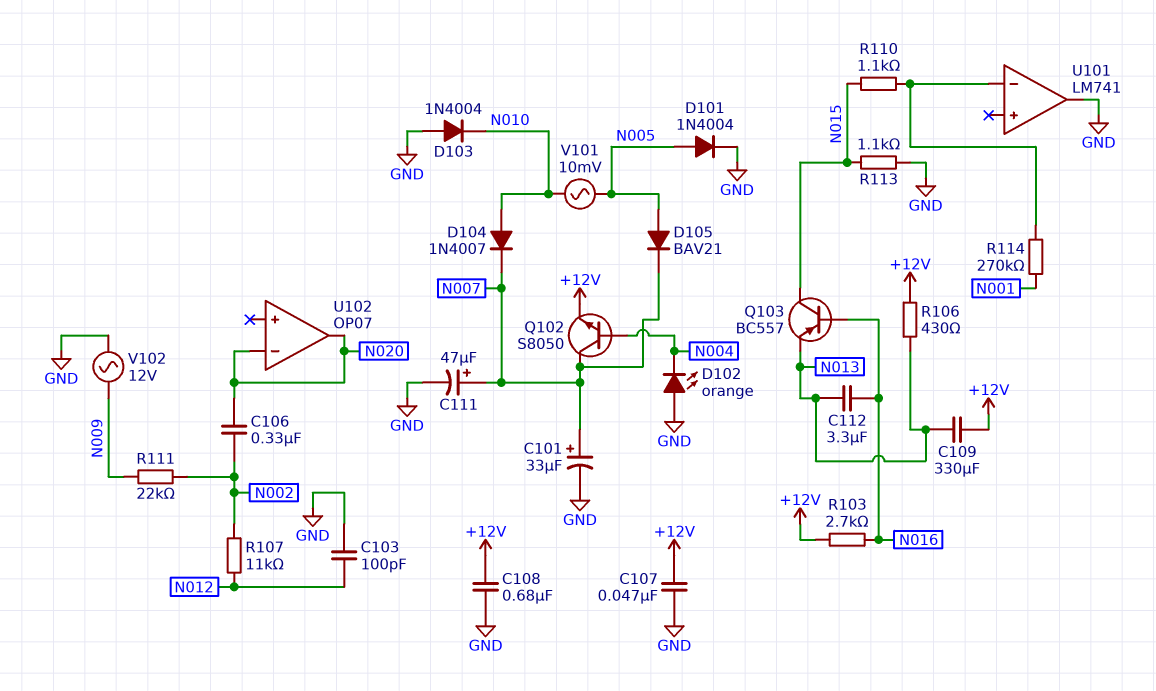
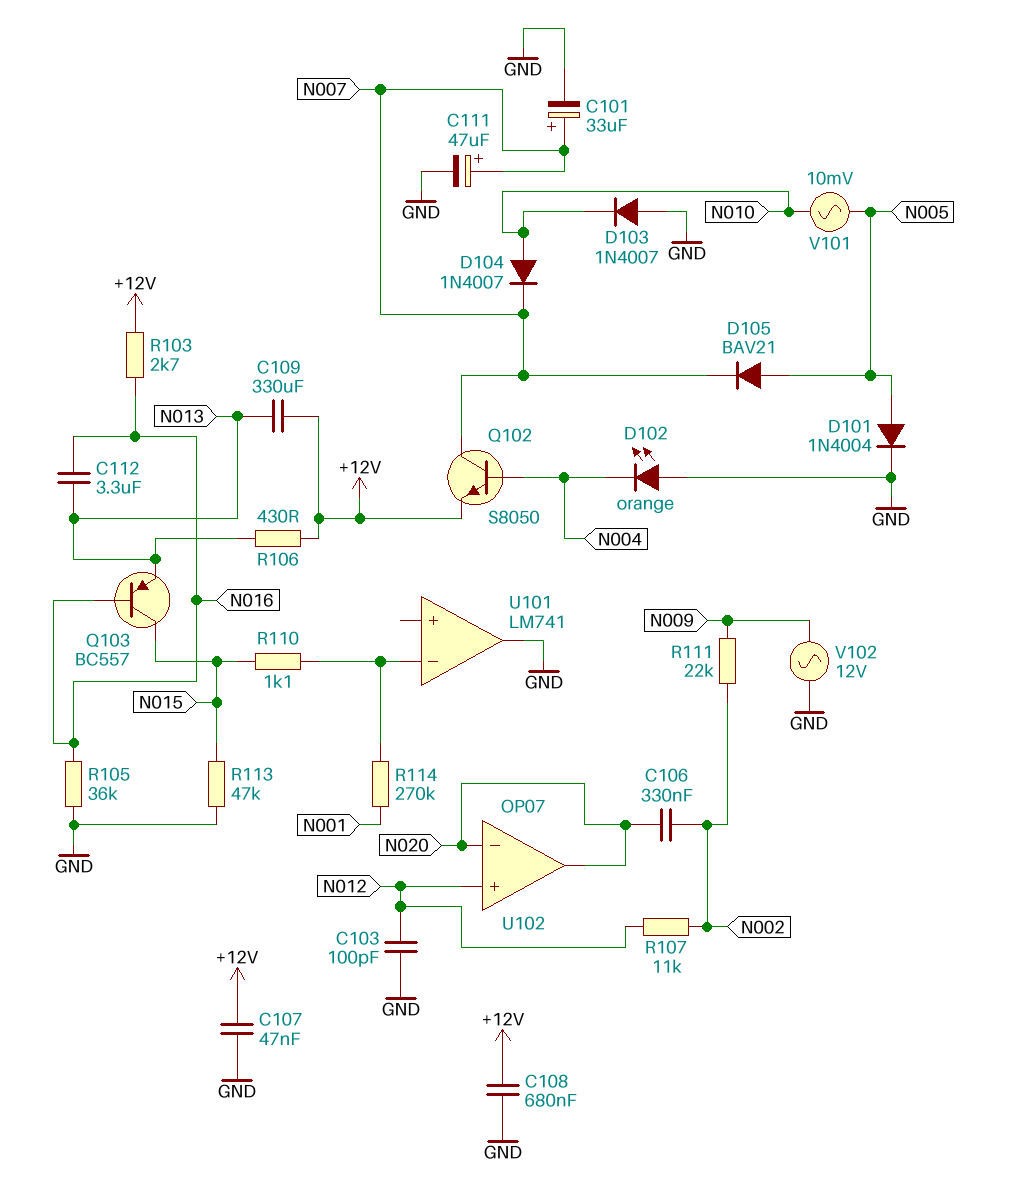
D103: diode 1N4004 (A GND, K N010) -> diode 1N4007 (A GND, K N010)
R105: none -> 36k (GND, N016)
R113: 1.1k (GND, N015) -> 47k (GND, N015)
U102 pin in+: none -> N012

